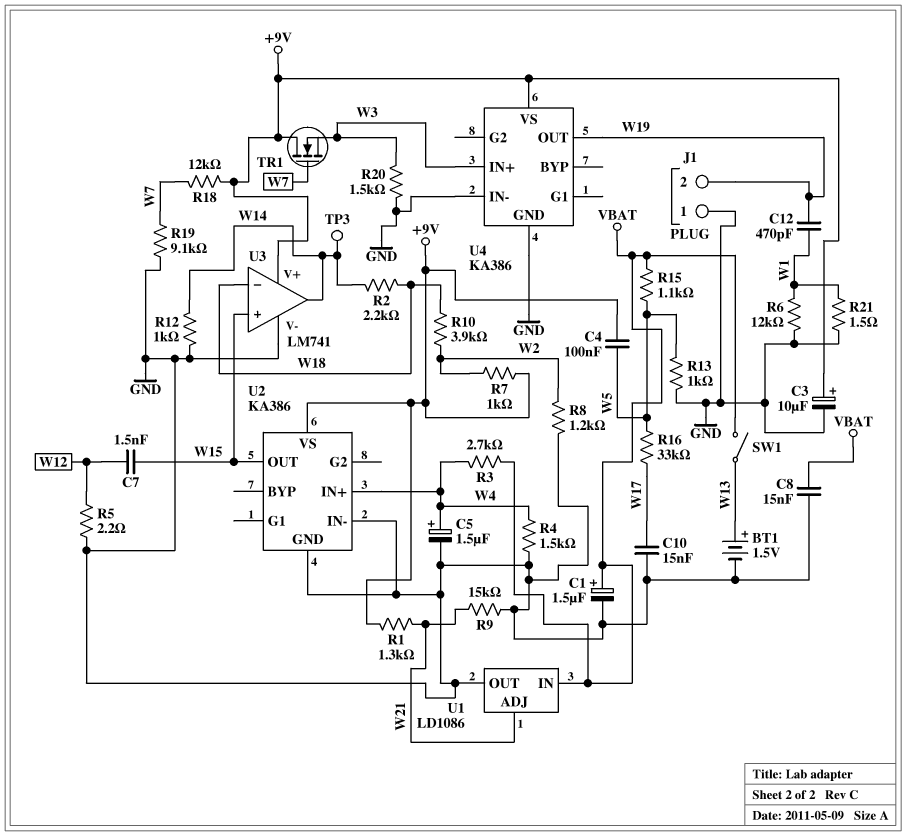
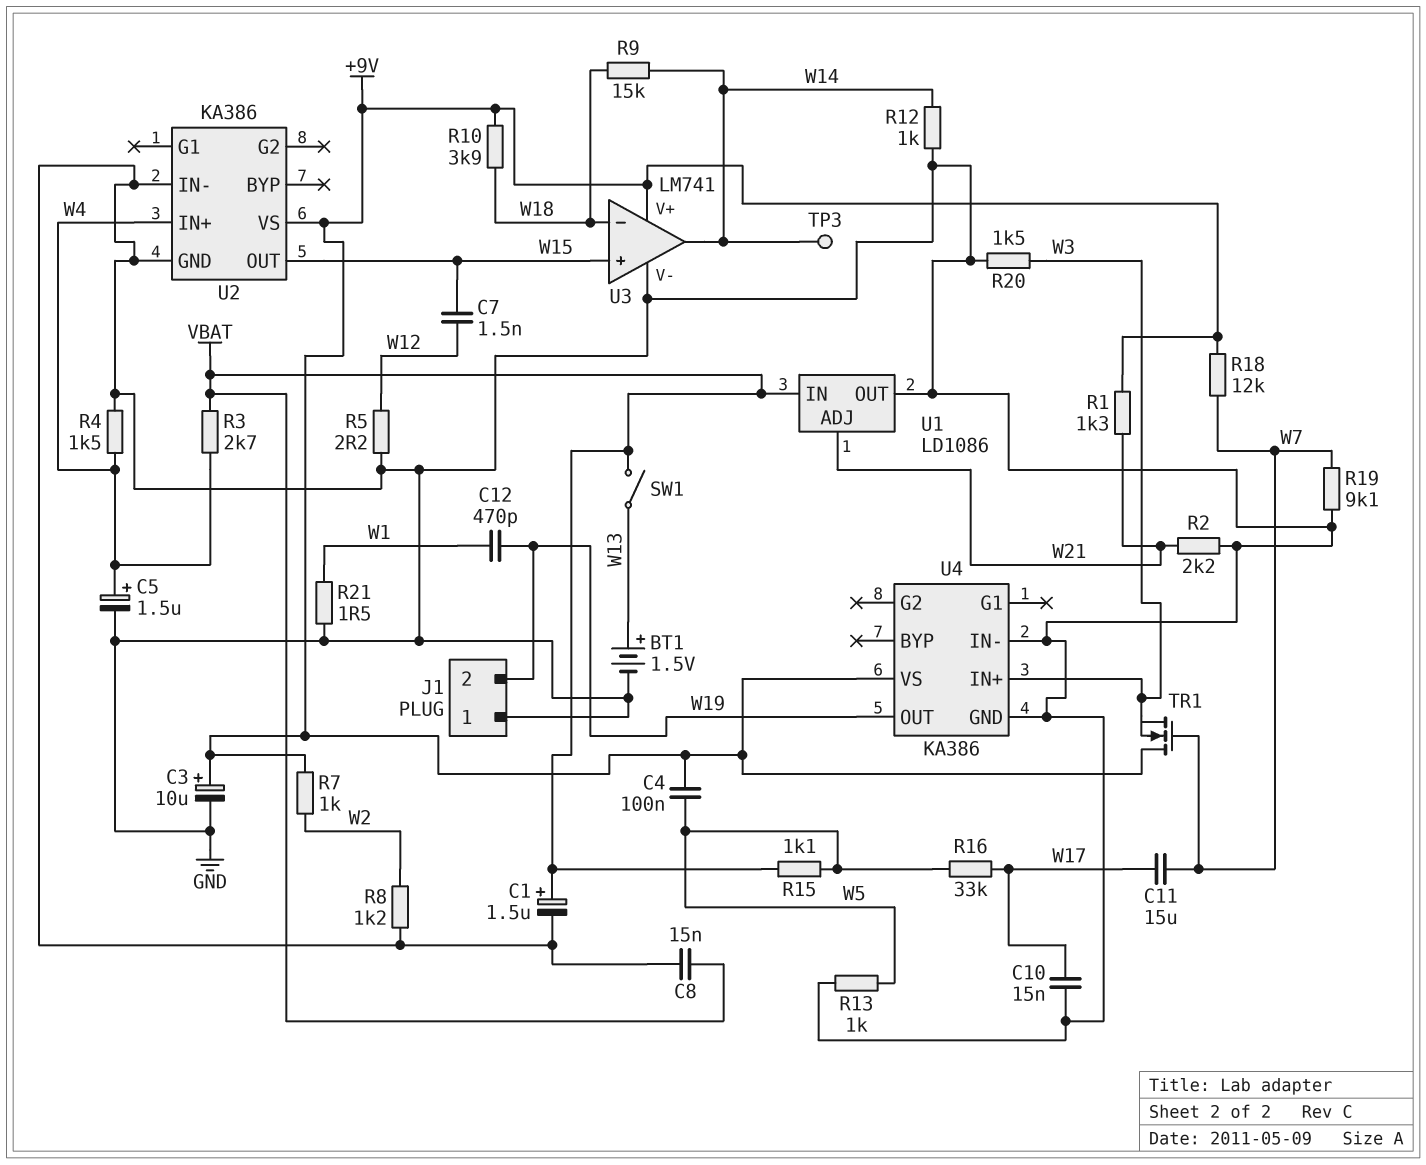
C11: none -> 15uF (W7, W17)
R2: 2.2k (W14, W18) -> 2.2k (GND, W21)
R6: 12k (GND, W1) -> none
R9: 15k (GND, W21) -> 15k (W14, W18)
R10: 3.9k (W2, W18) -> 3.9k (+9V, W18)

